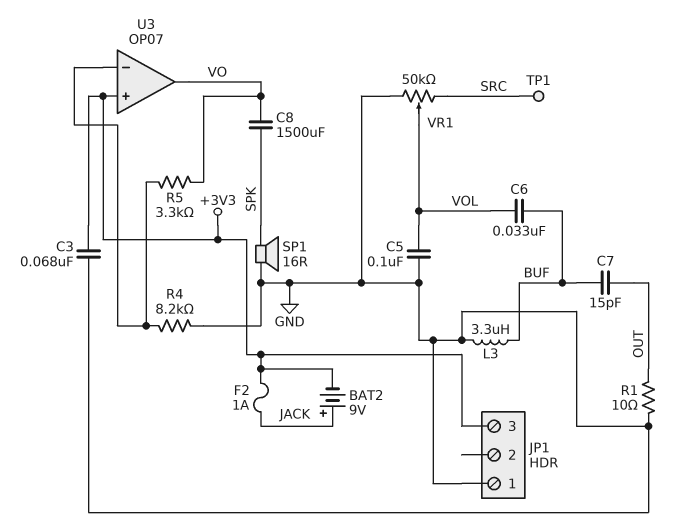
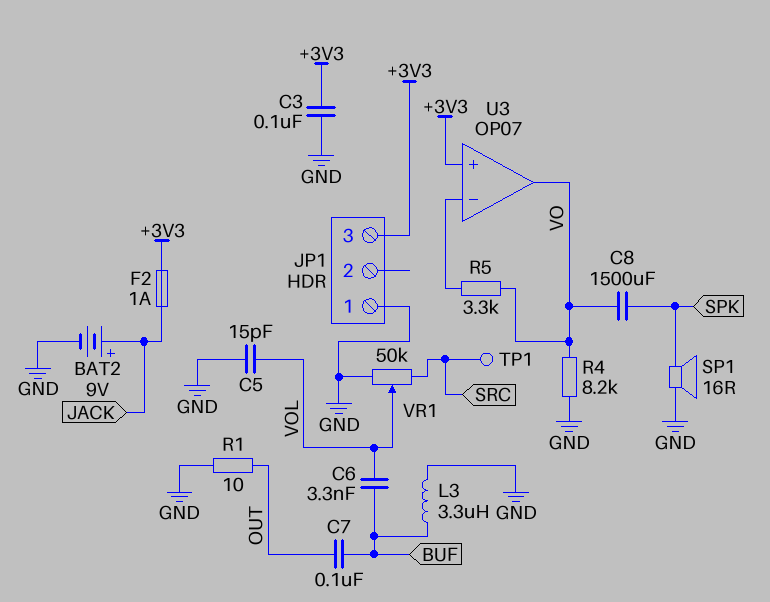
BAT2: 9V (plus JACK, minus +3V3) -> 9V (plus JACK, minus GND)
C3: 68nF (+3V3, GND) -> 100nF (+3V3, GND)
C5: 100nF (GND, VOL) -> 15pF (GND, VOL)
C6: 33nF (BUF, VOL) -> 3.3nF (BUF, VOL)
C7: 15pF (BUF, OUT) -> 100nF (BUF, OUT)
R4: 8.2k (GND, U3/in-) -> 8.2k (GND, VO)

